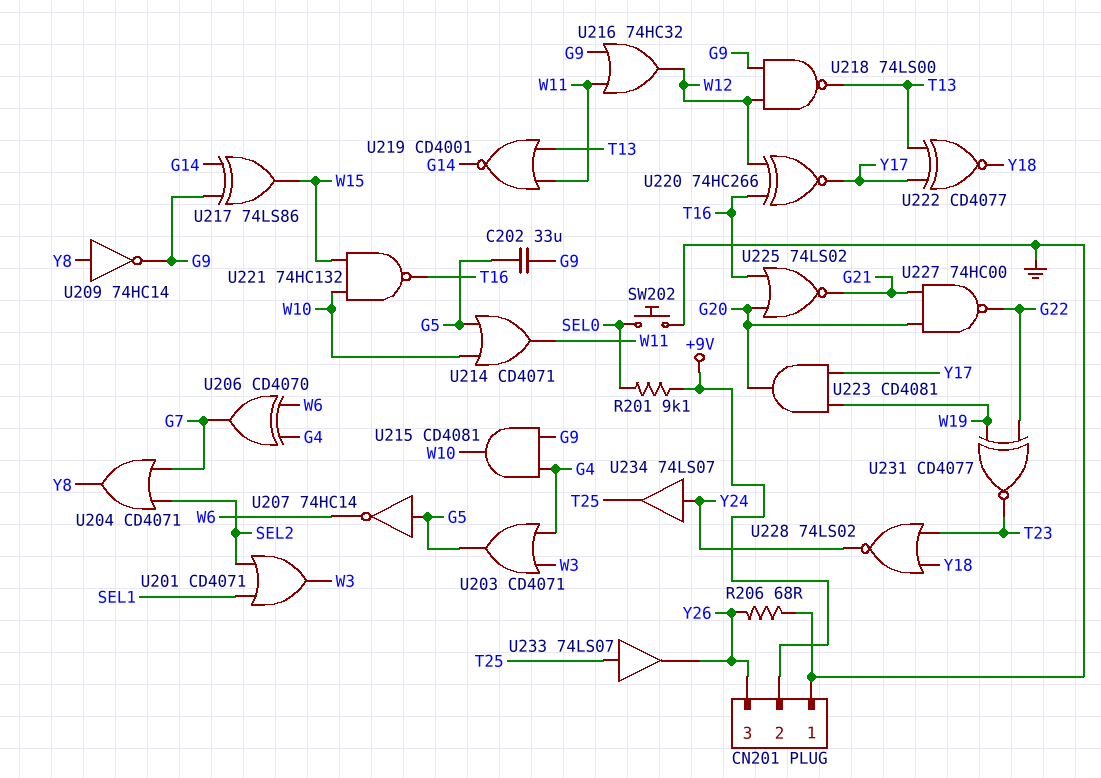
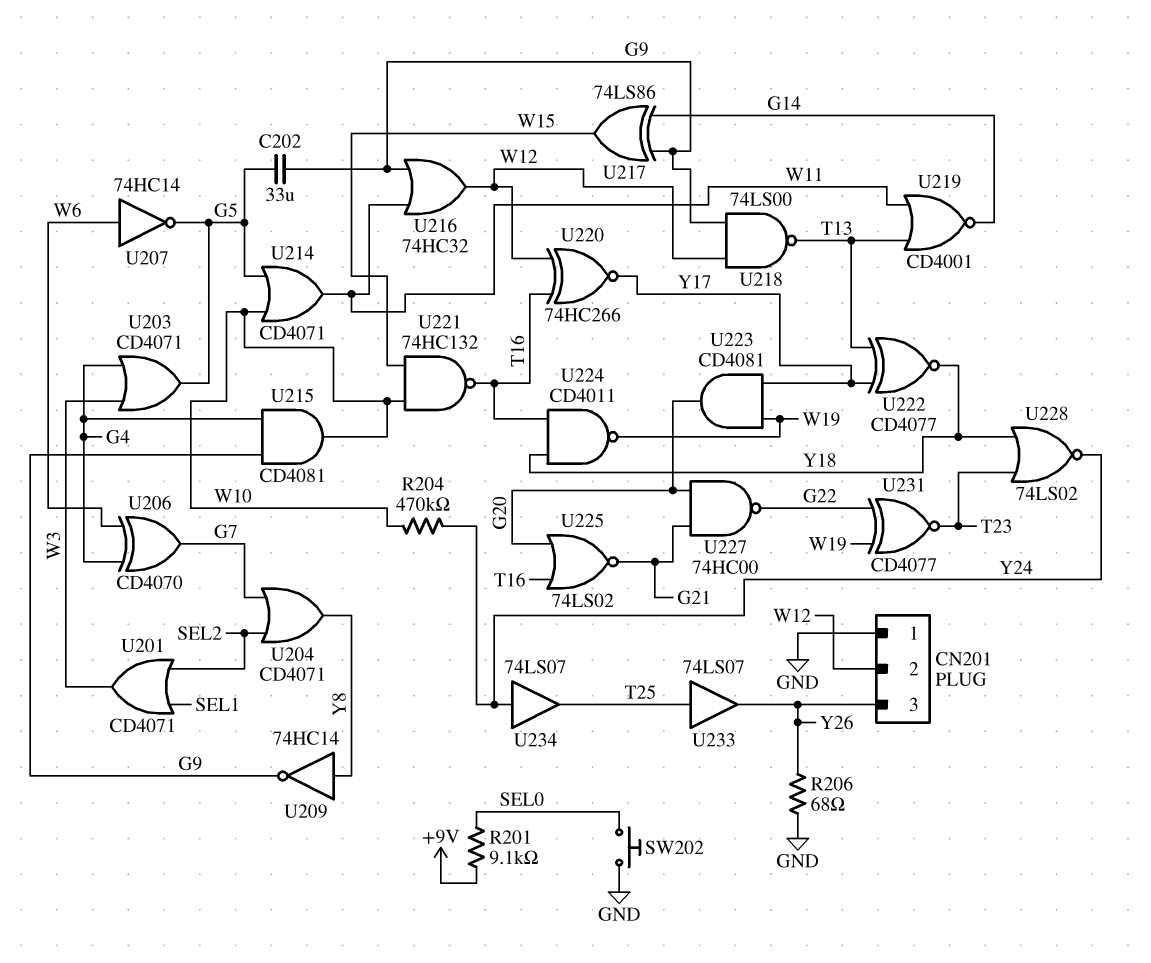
CN201 pin 2: +9V -> W12
R204: none -> 470k (W10, Y24)
U207: NOT 74HC14 (in G5, out W6) -> NOT 74HC14 (in W6, out G5)
U224: none -> NAND CD4011 (in T16, in Y18, out W19)

